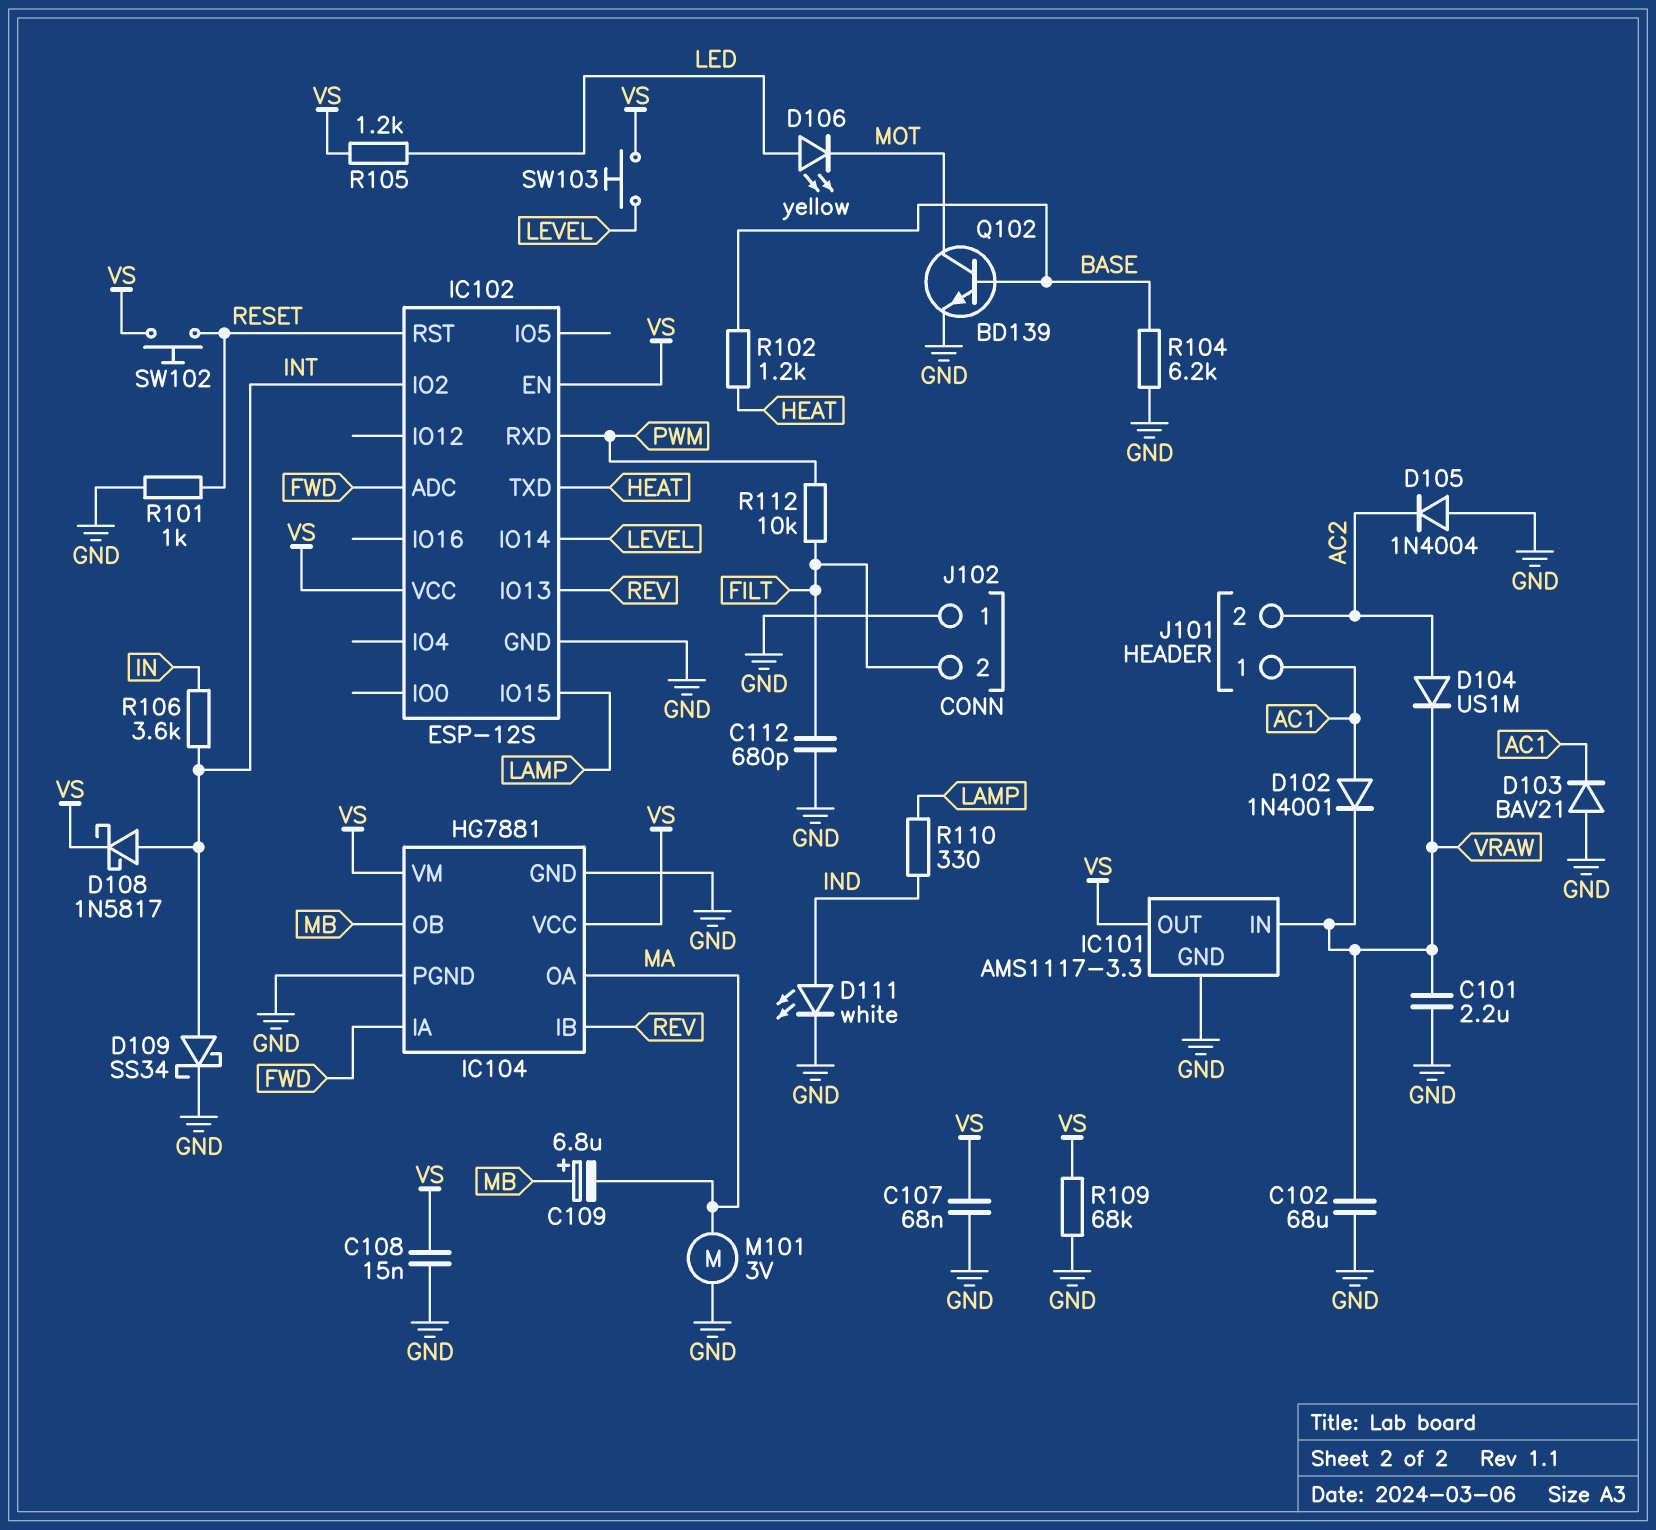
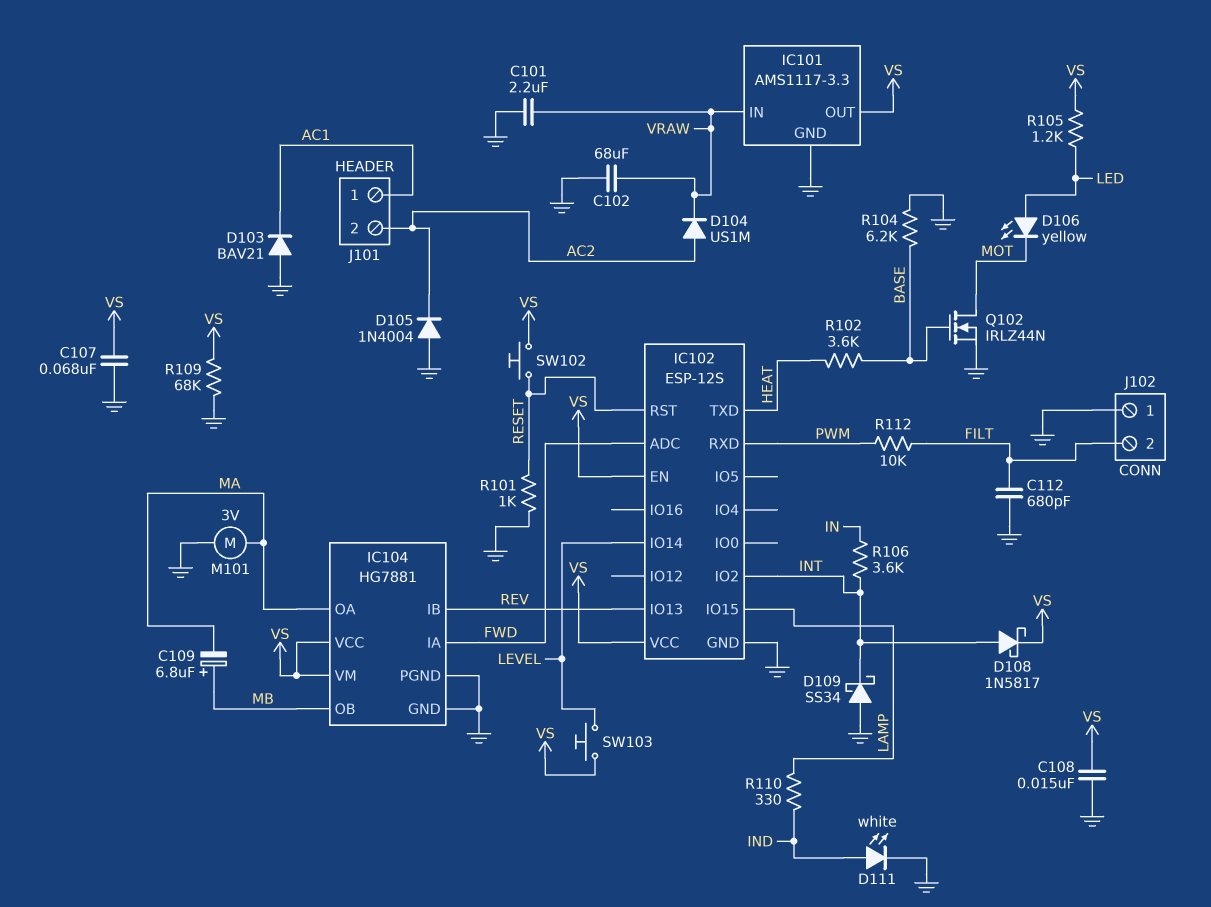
D102: diode 1N4001 (A AC1, K VRAW) -> none
D109: schottky SS34 (A INT, K GND) -> schottky SS34 (A GND, K INT)
Q102: NPN BD139 (B BASE, C MOT, E GND) -> NMOS IRLZ44N (G BASE, D MOT, S GND)
R102: 1.2k (BASE, HEAT) -> 3.6k (BASE, HEAT)

